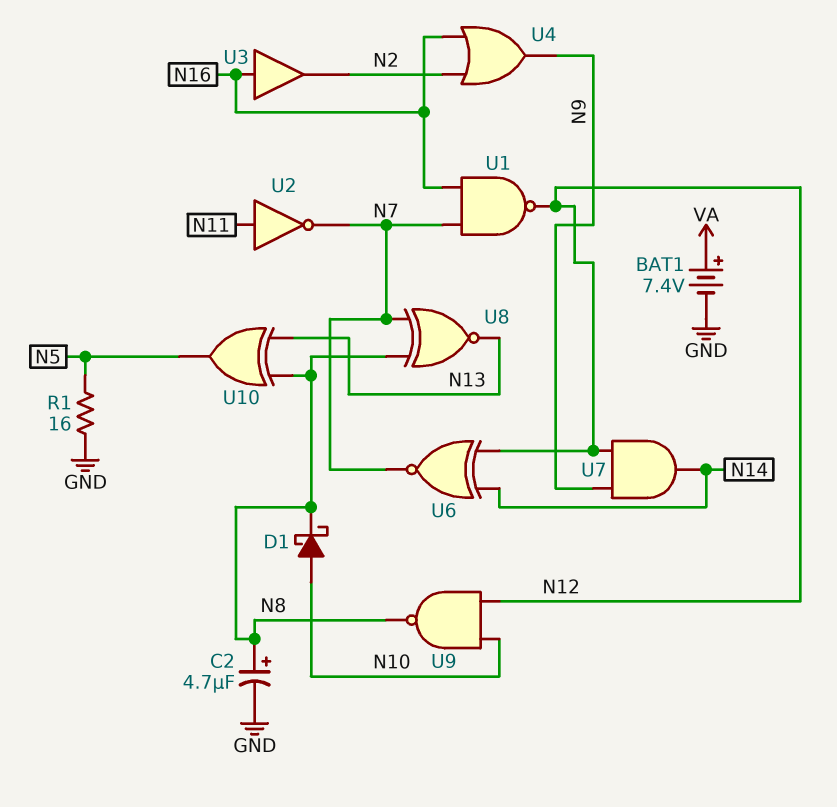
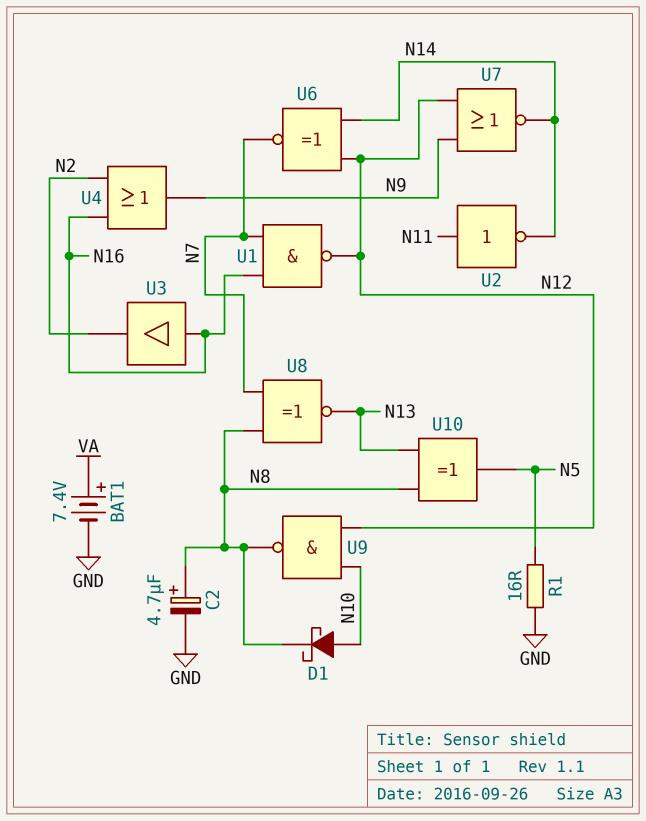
U2: NOT (in N11, out N7) -> NOT (in N11, out N14)
U7: AND (in N9, in N12, out N14) -> NOR (in N9, in N12, out N14)

